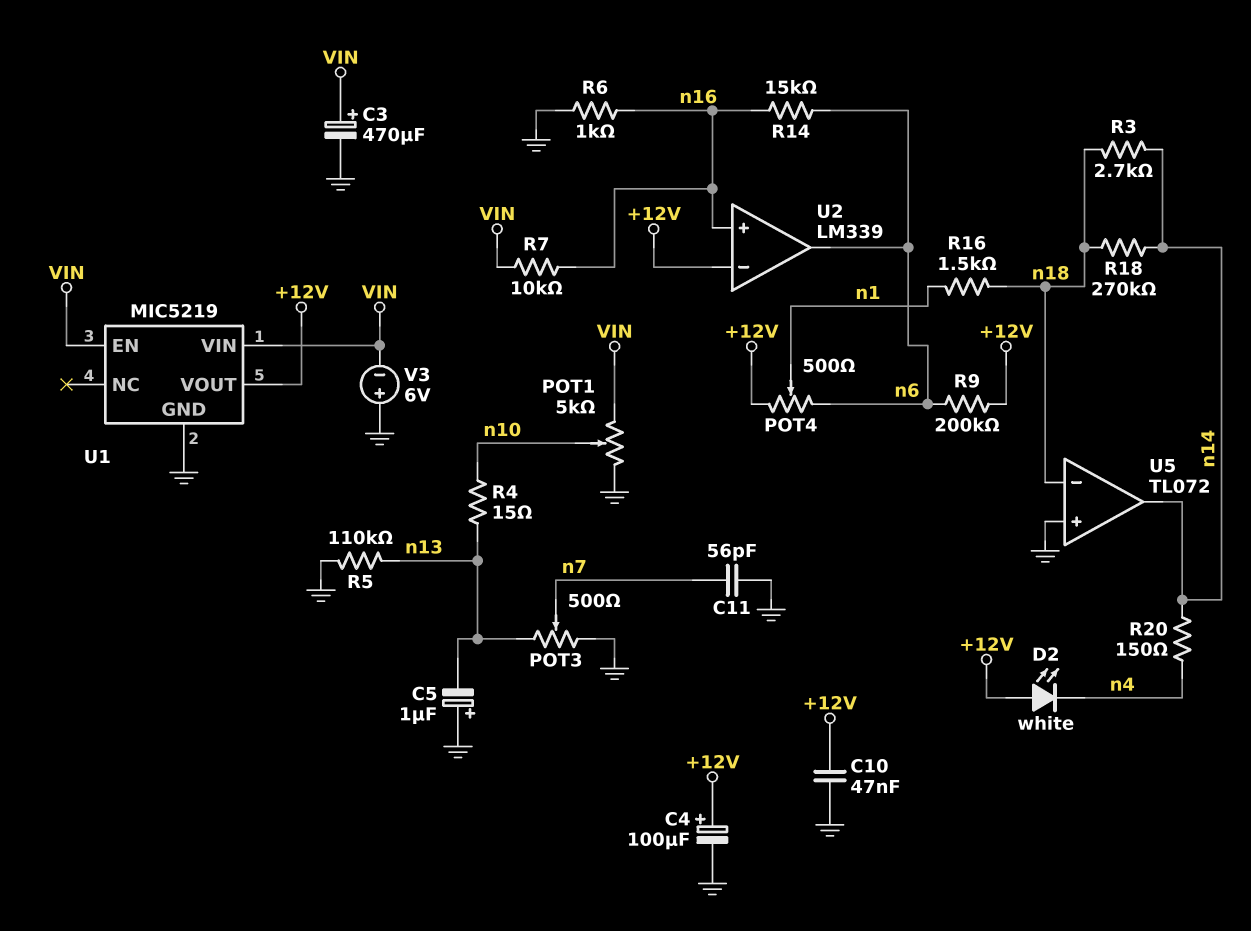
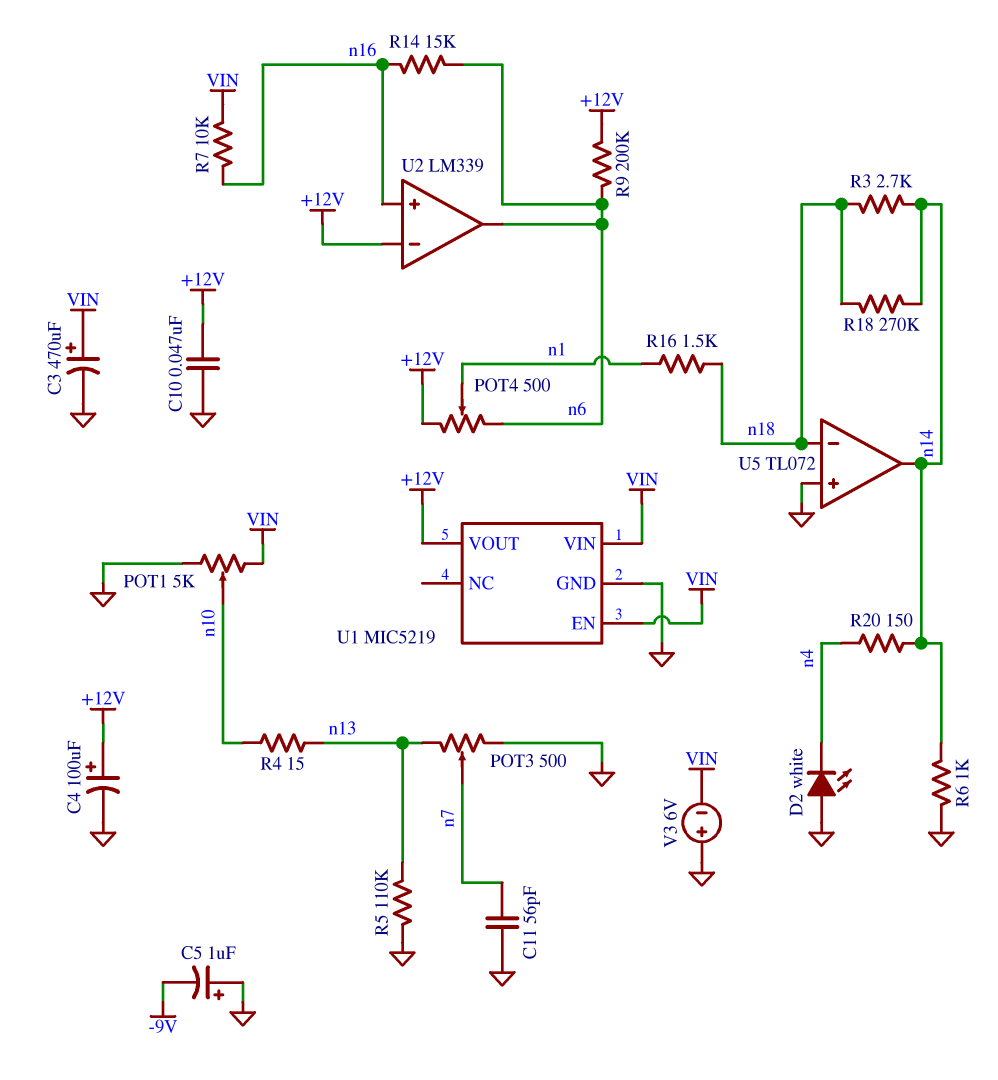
C5: 1uF (plus GND, minus n13) -> 1uF (plus GND, minus -9V)
D2: LED white (A +12V, K n4) -> LED white (A GND, K n4)
R6: 1k (GND, n16) -> 1k (GND, n14)

